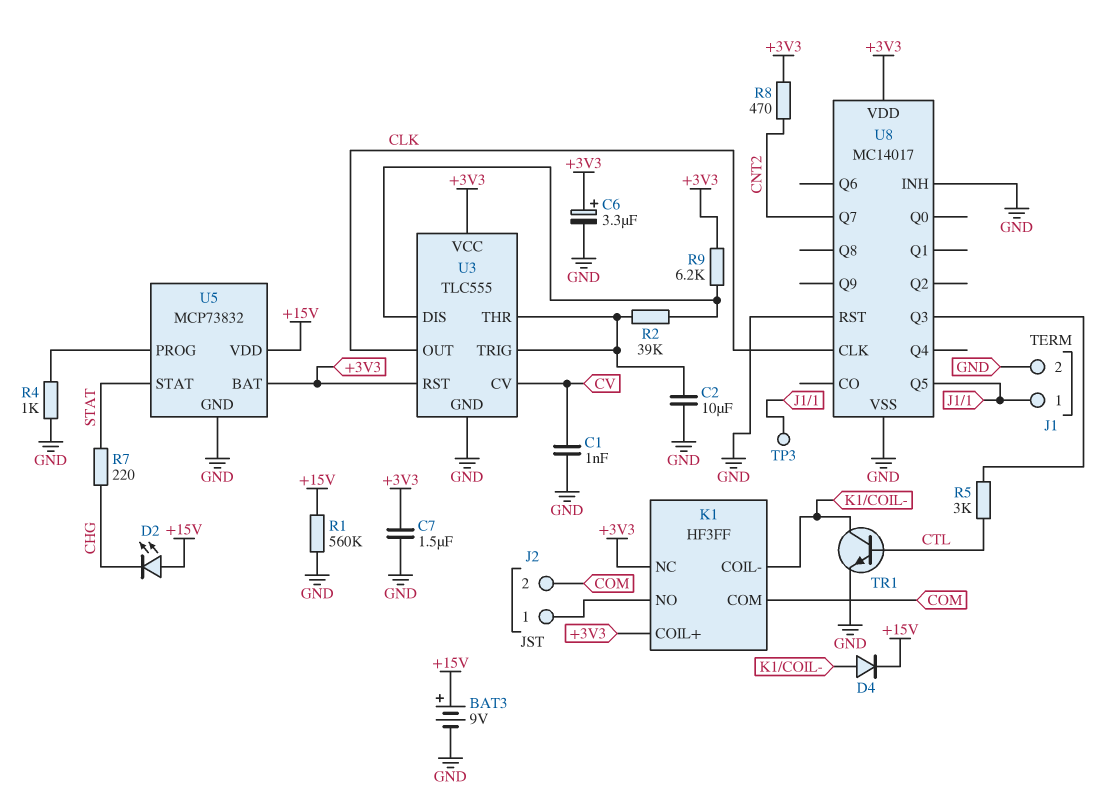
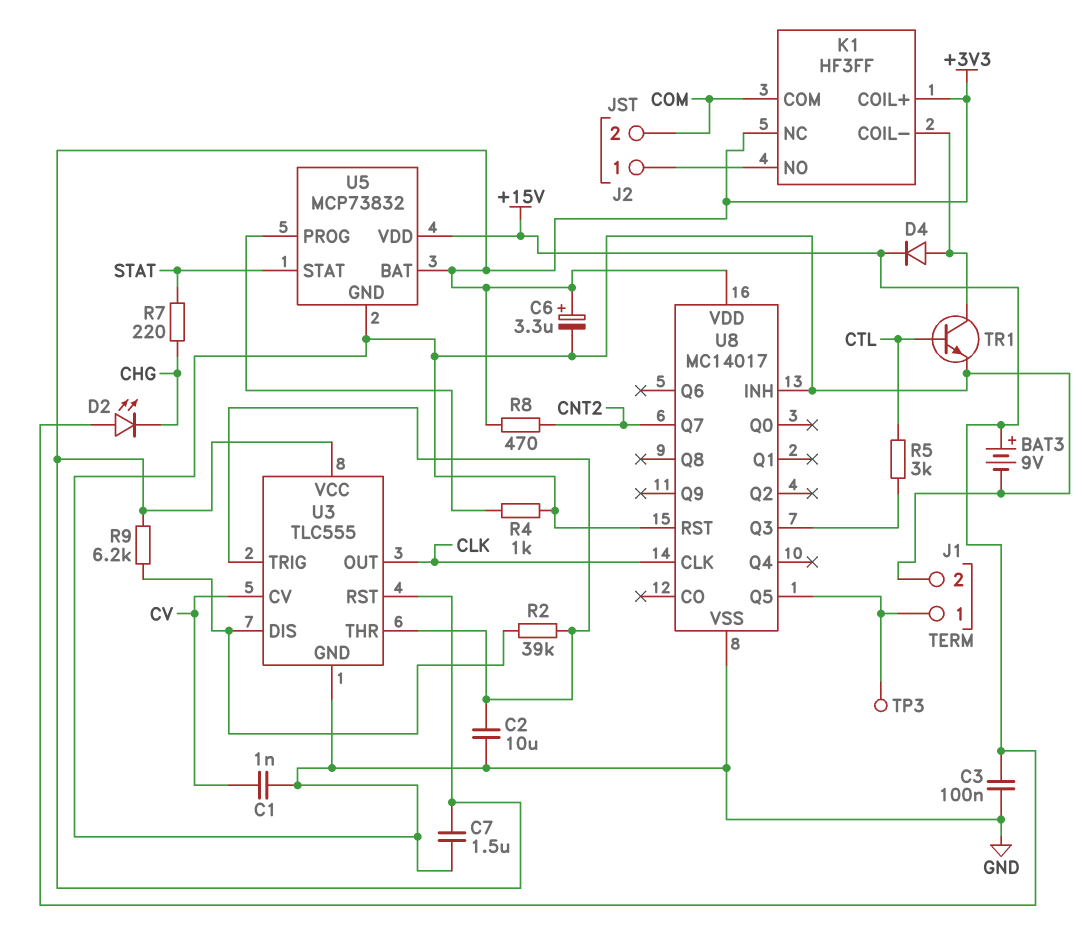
C3: none -> 100nF (+15V, GND)
R1: 560k (+15V, GND) -> none

